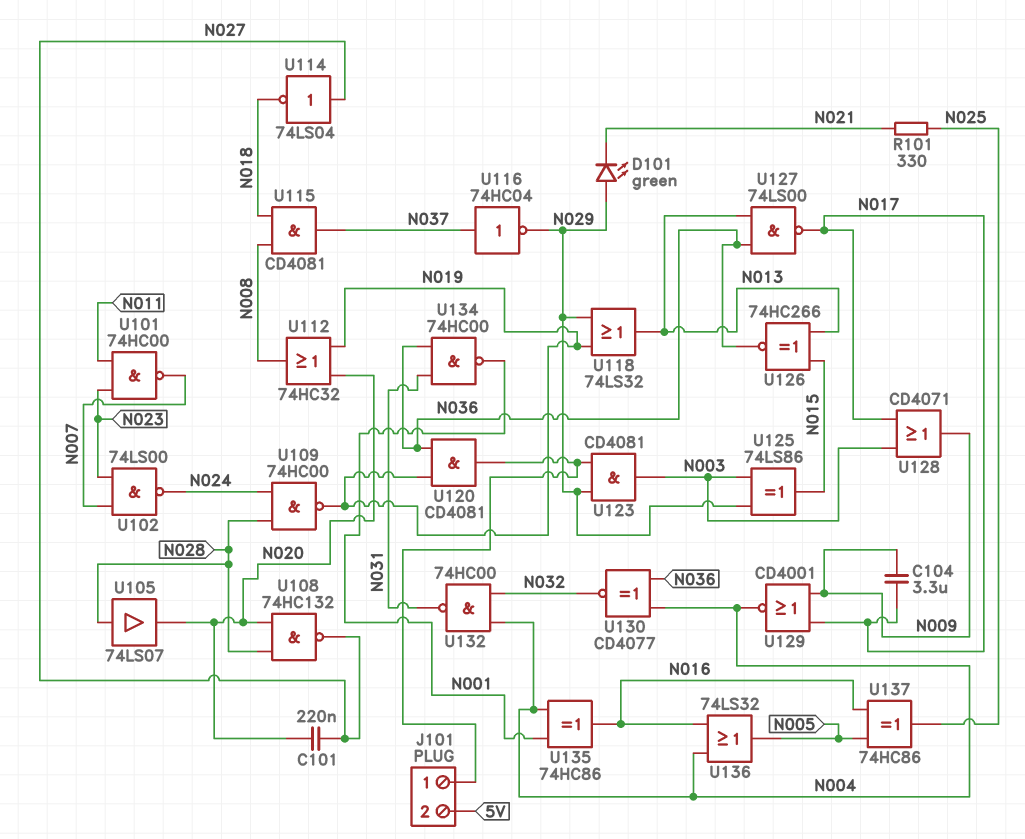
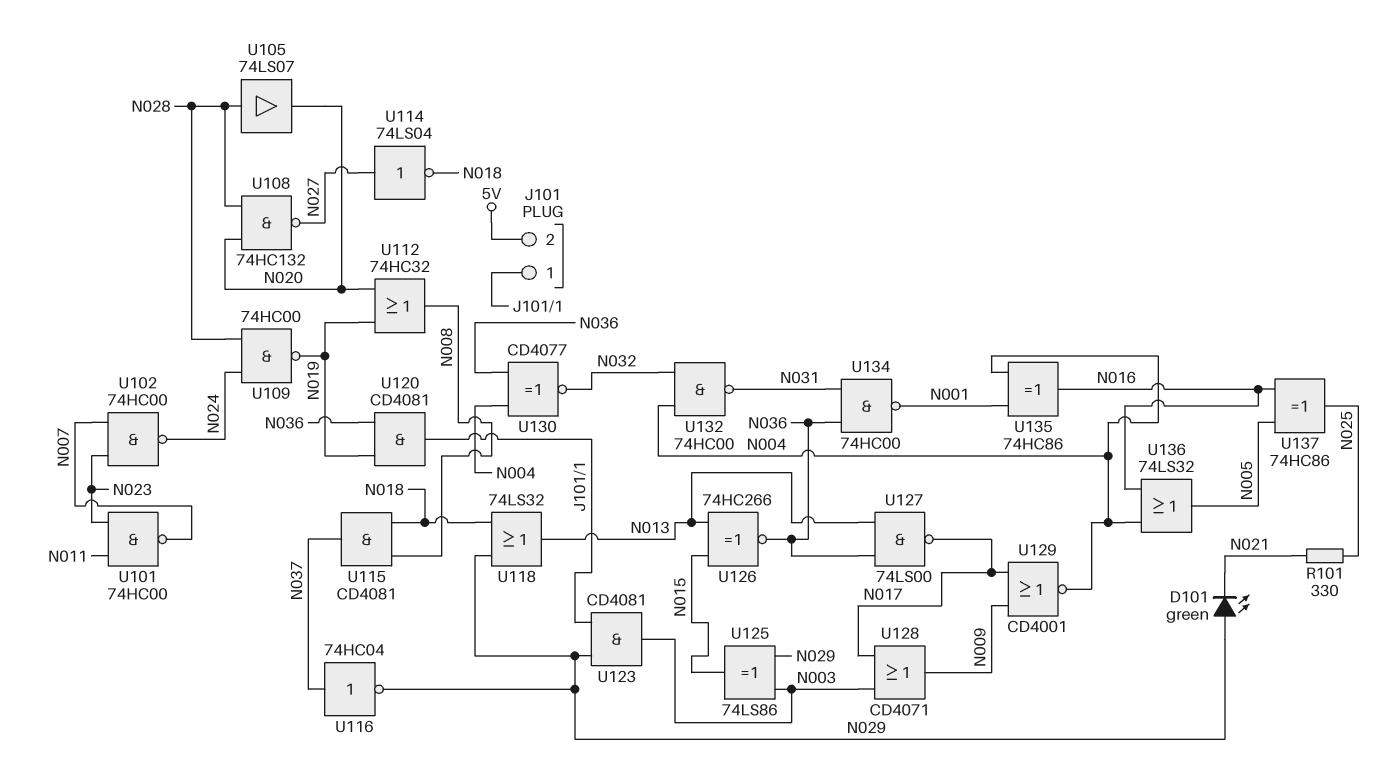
C101: 220nF (N020, N027) -> none
C104: 3.3uF (N009, N017) -> none
U102: NAND 74LS00 (in N007, in N023, out N024) -> NAND 74HC00 (in N007, in N023, out N024)
U118: OR 74LS32 (in N019, in N029, out N013) -> OR 74LS32 (in N018, in N029, out N013)

